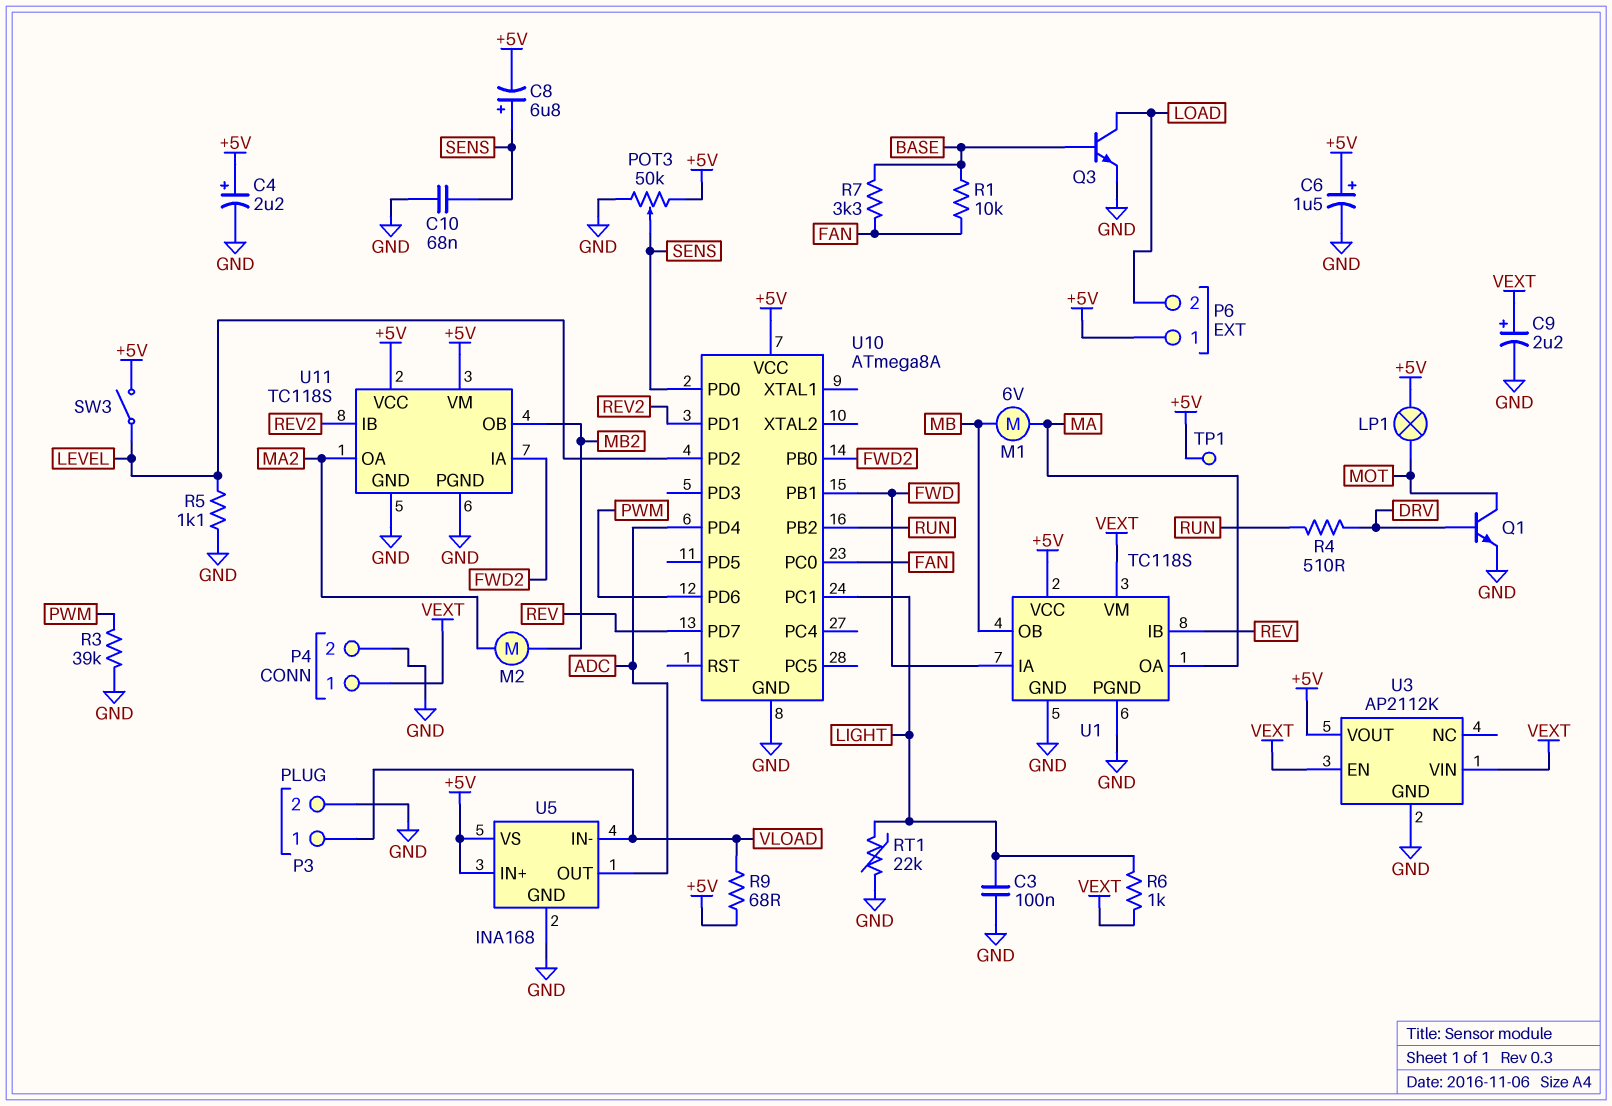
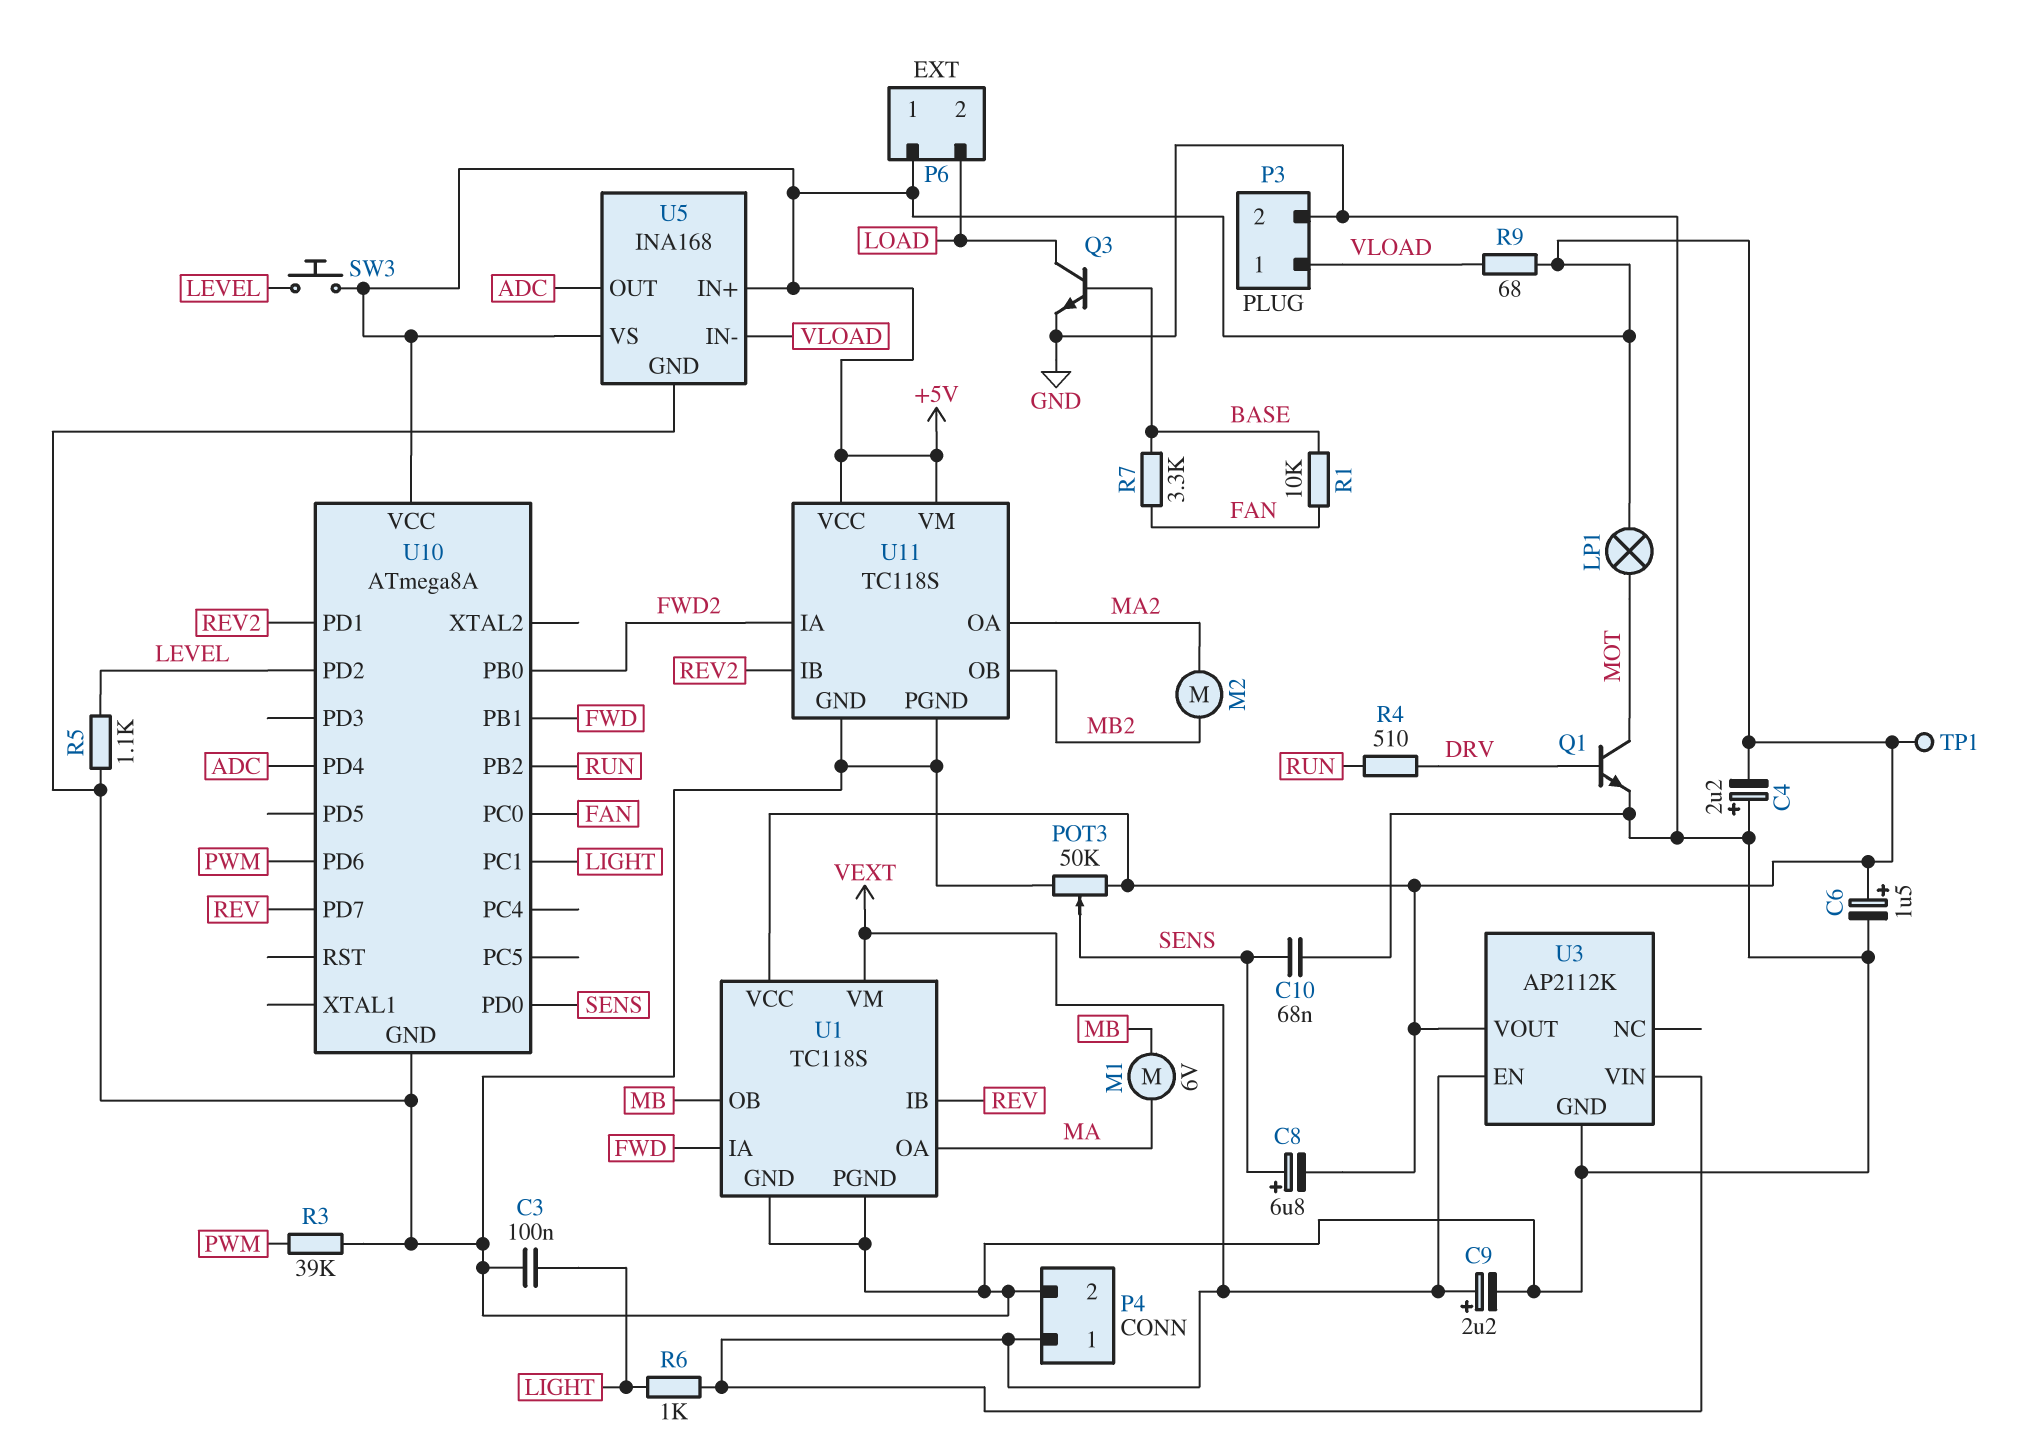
C4: 2.2uF (plus +5V, minus GND) -> 2.2uF (plus GND, minus +5V)
RT1: 22k (GND, LIGHT) -> none
SW3: switch (+5V, LEVEL) -> button (+5V, LEVEL)

